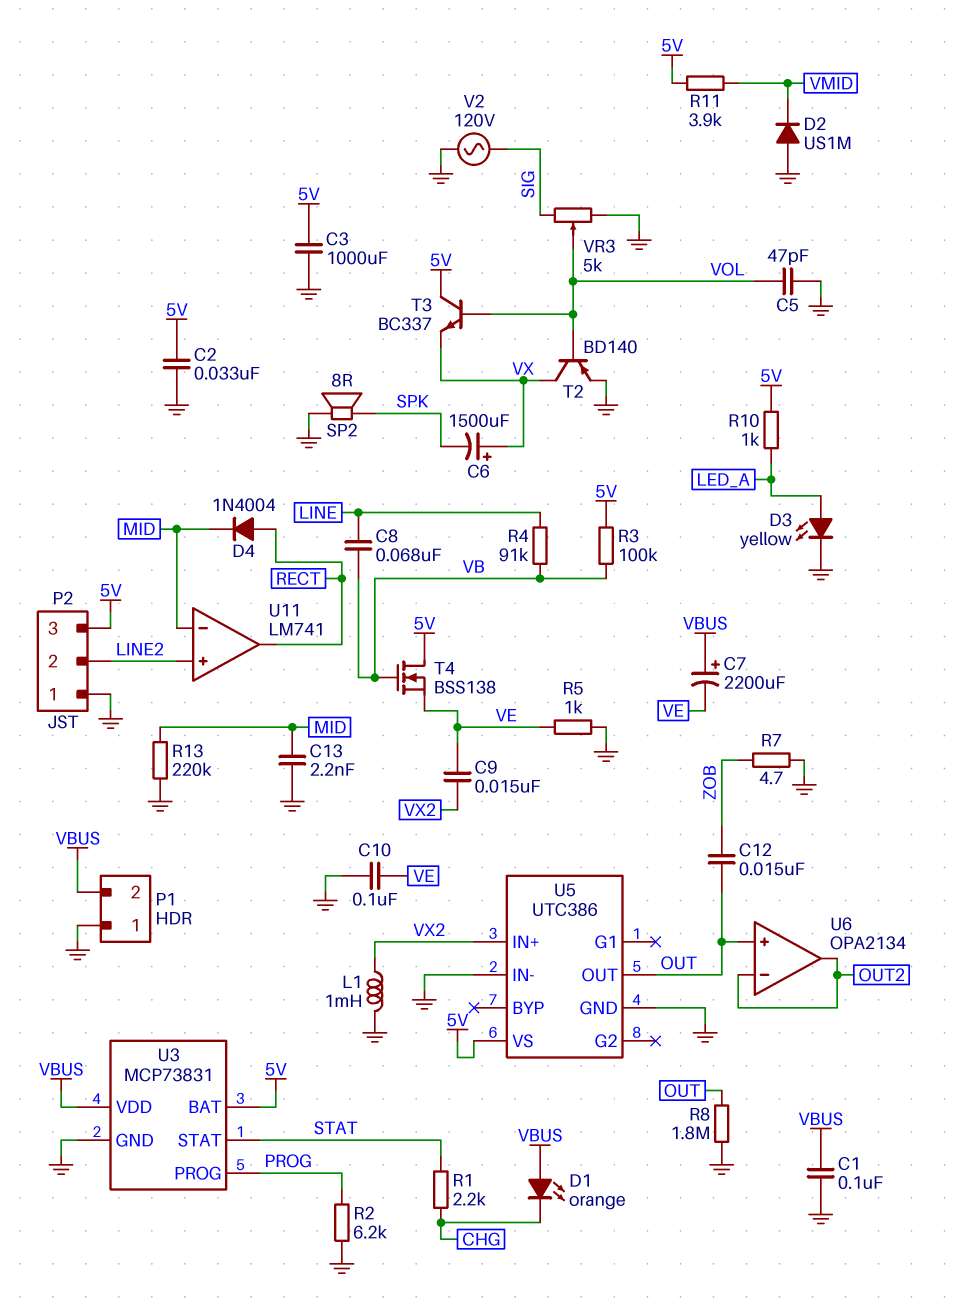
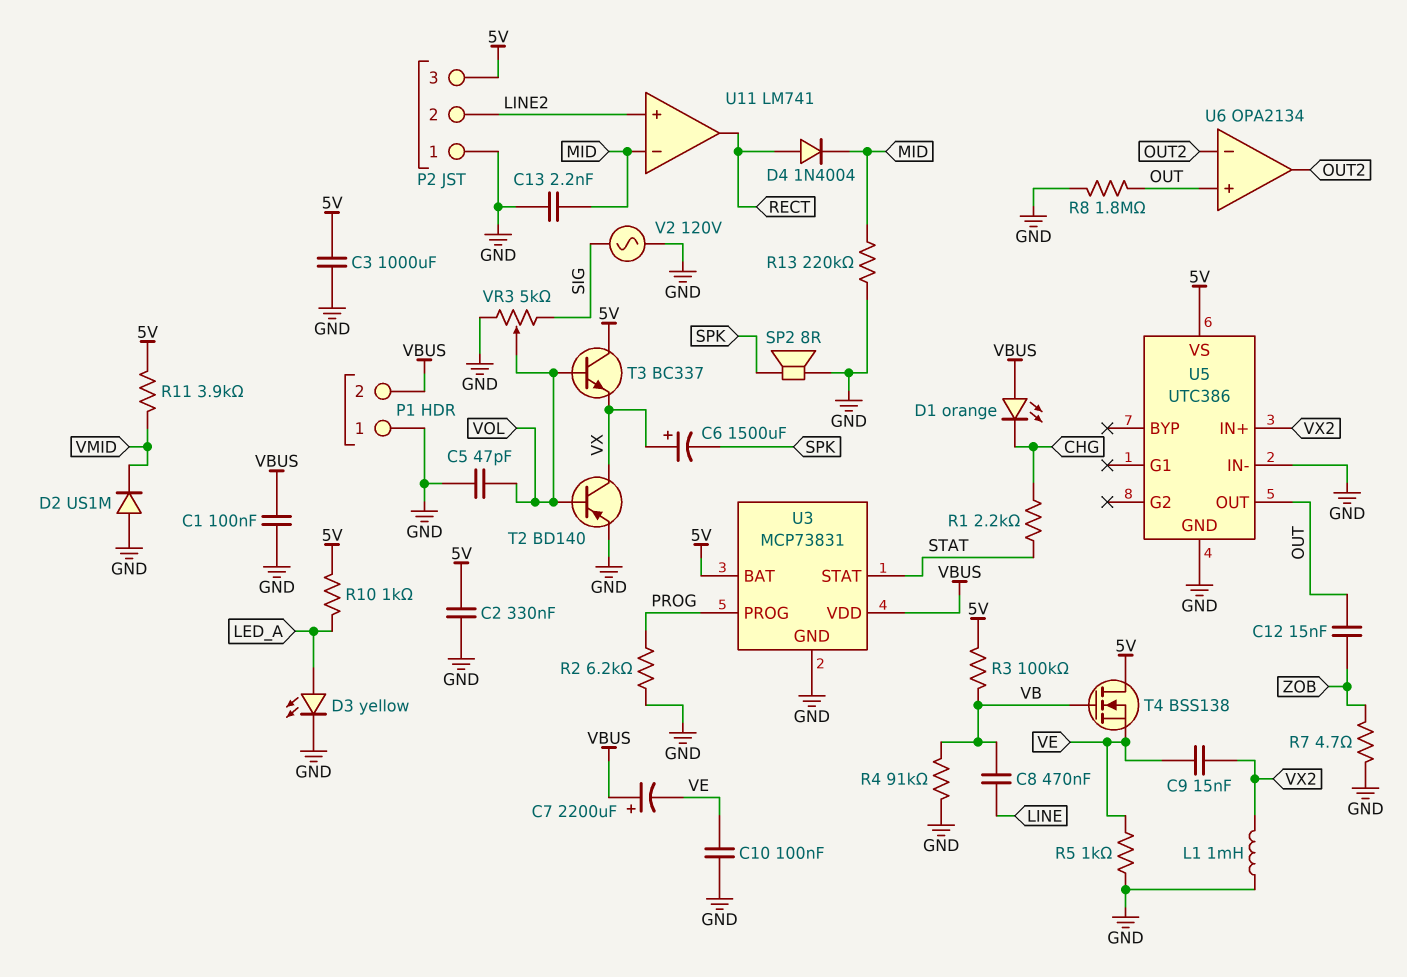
C2: 33nF (5V, GND) -> 330nF (5V, GND)
C8: 68nF (LINE, VB) -> 470nF (LINE, VB)
R4: 91k (LINE, VB) -> 91k (GND, VB)

